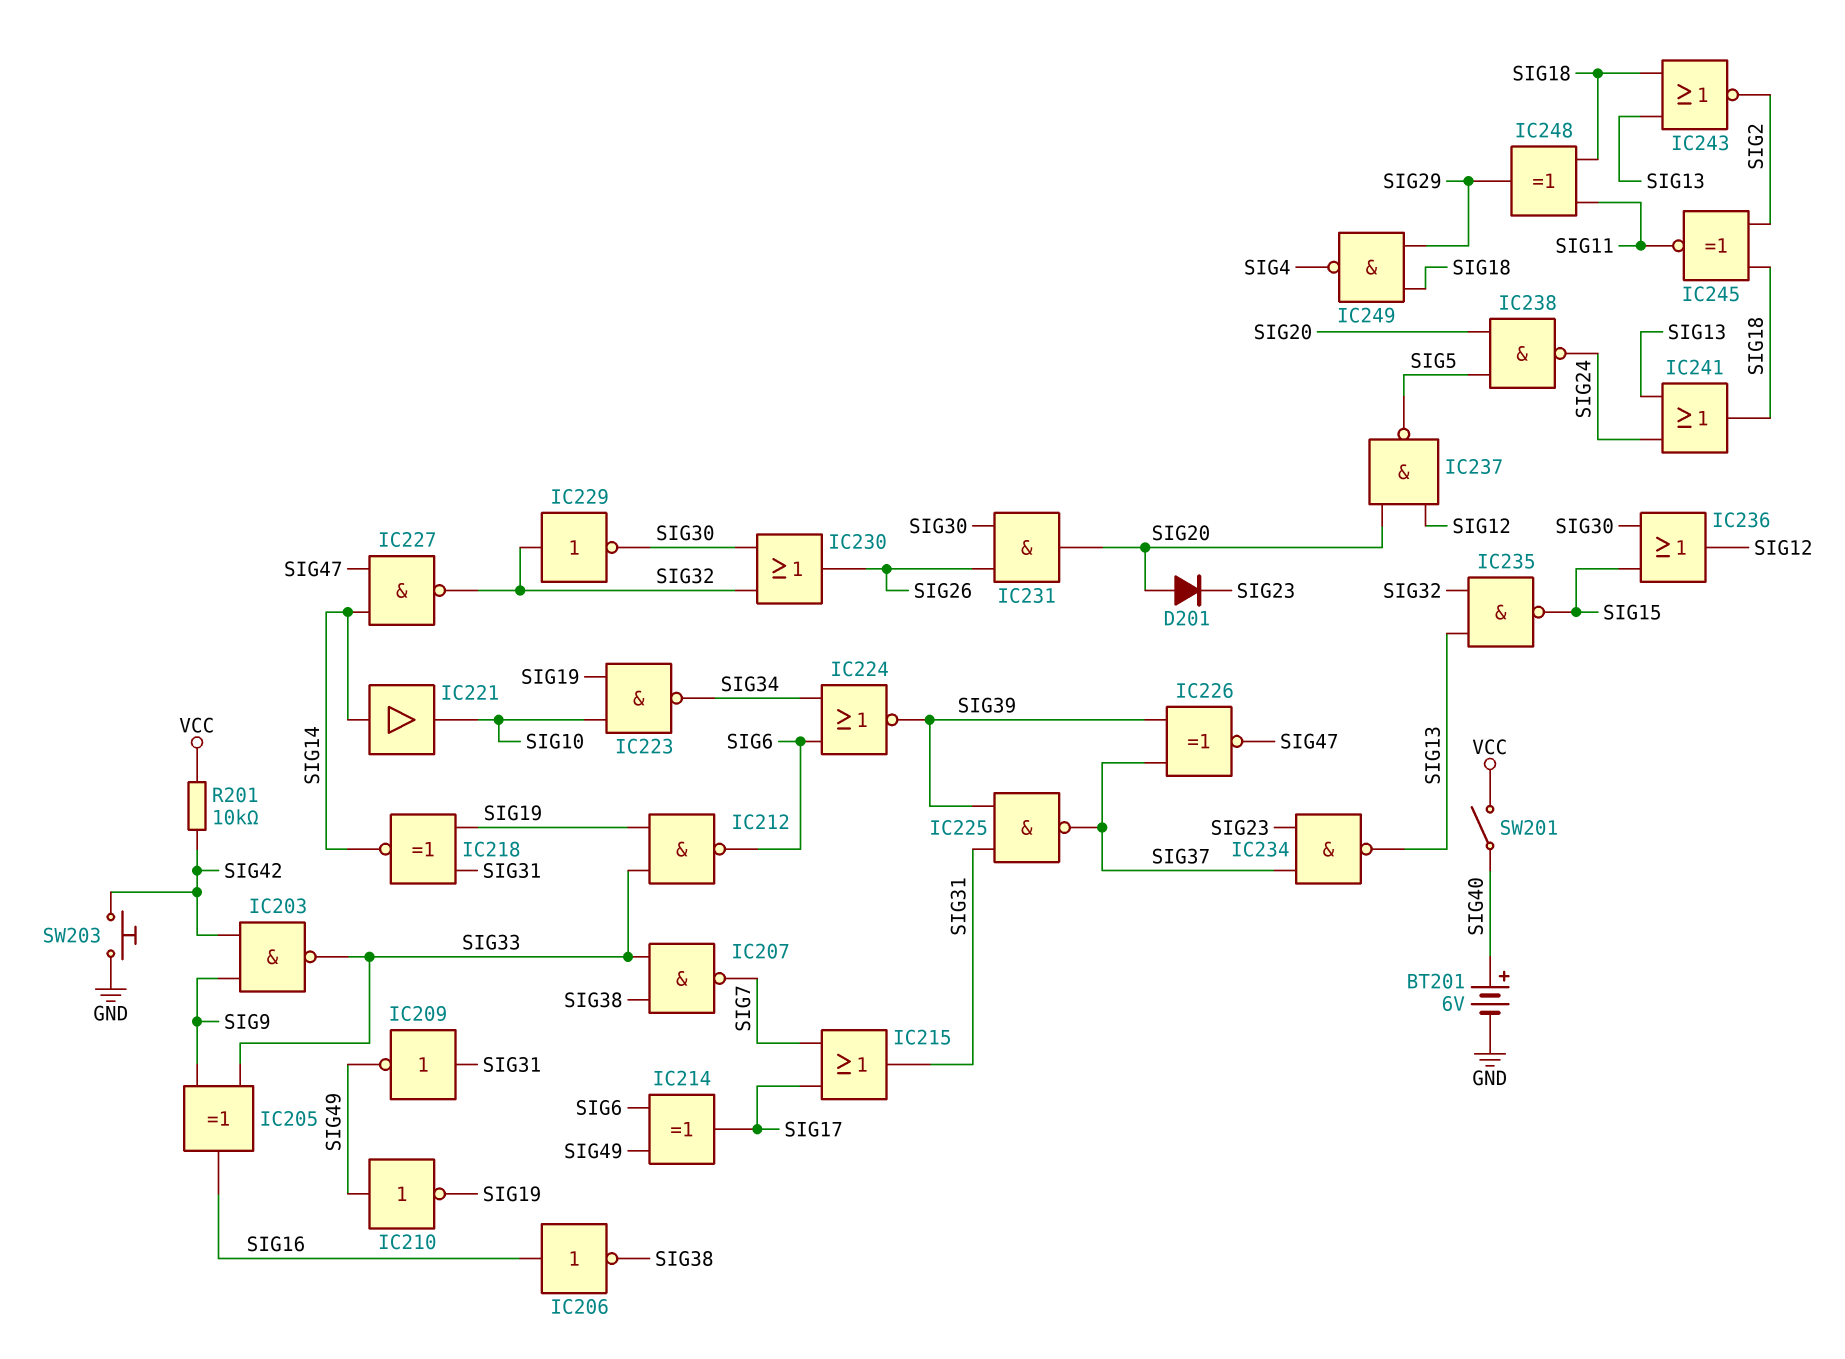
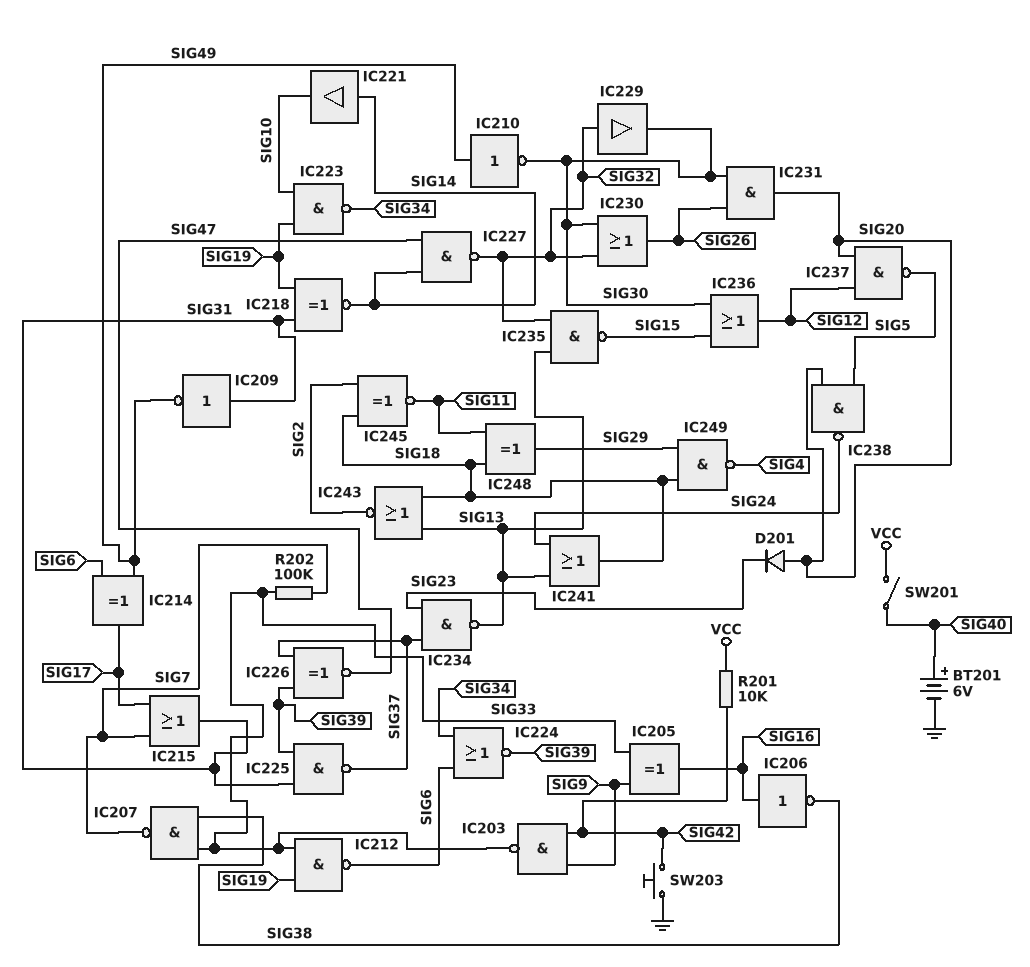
IC210: NOT (in SIG49, out SIG19) -> NOT (in SIG49, out SIG30)
IC229: NOT (in SIG32, out SIG30) -> buffer (in SIG32, out SIG30)
R202: none -> 100k (SIG7, SIG33)

